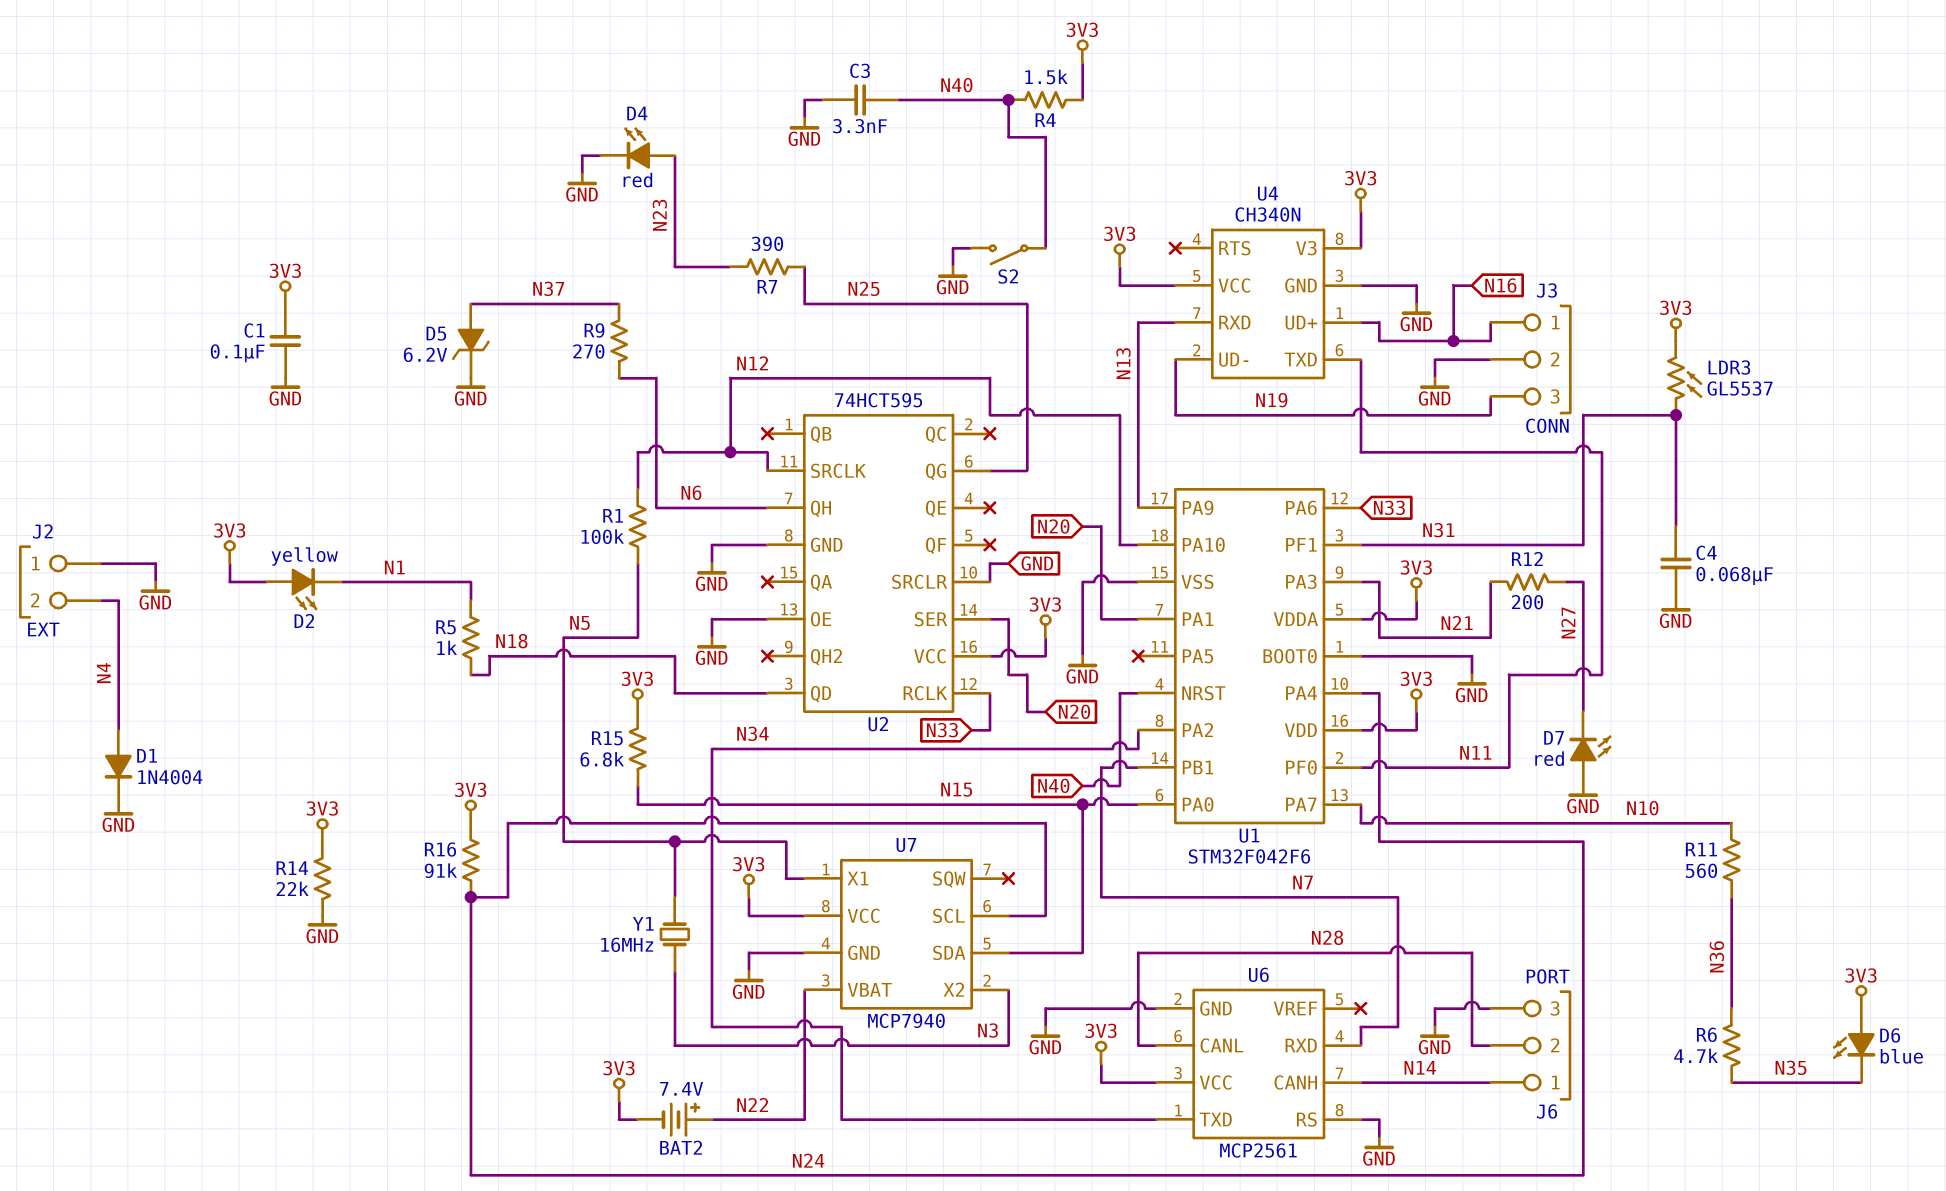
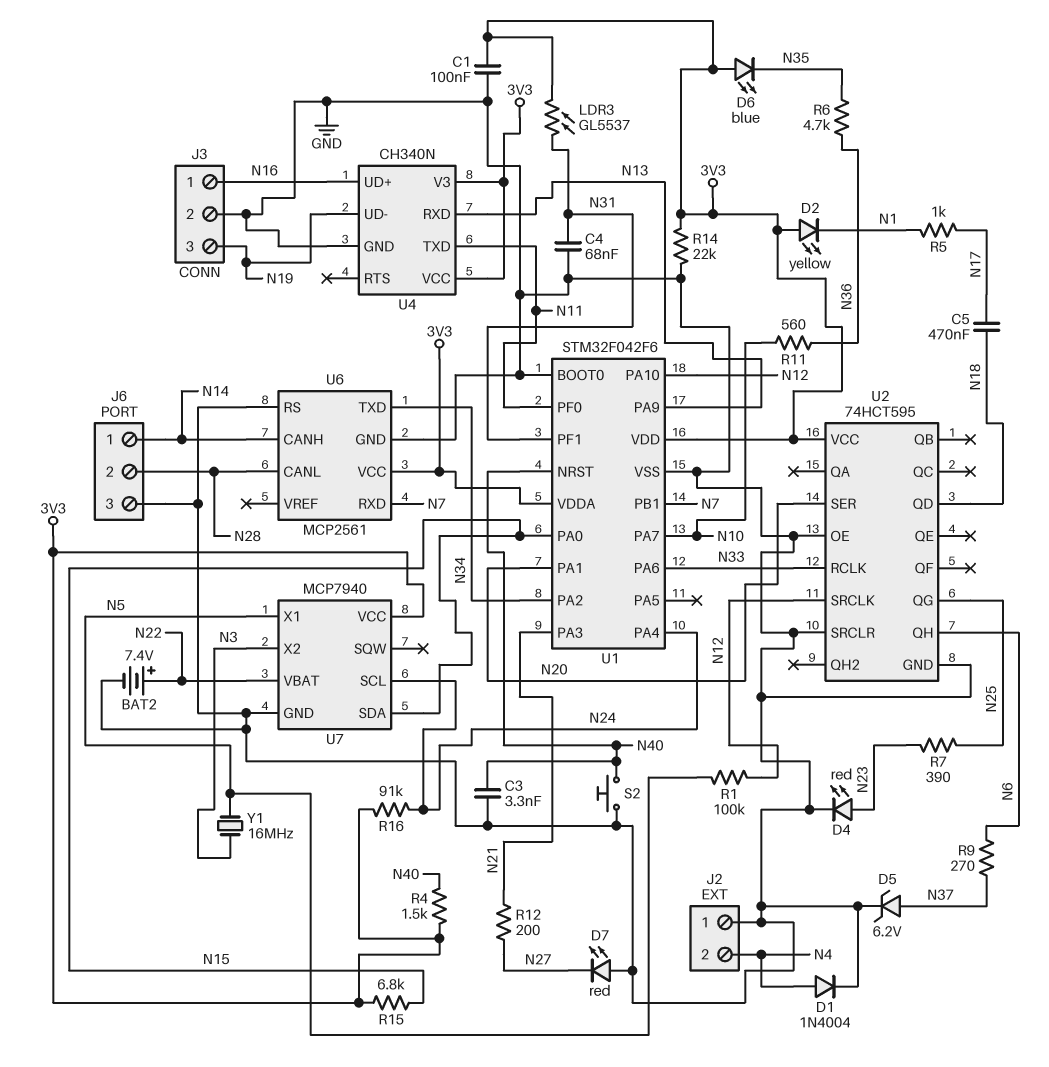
BAT2: 7.4V (plus N22, minus 3V3) -> 7.4V (plus N22, minus GND)
C5: none -> 470nF (N17, N18)
R5: 1k (N1, N18) -> 1k (N1, N17)
S2: switch (GND, N40) -> button (GND, N40)

